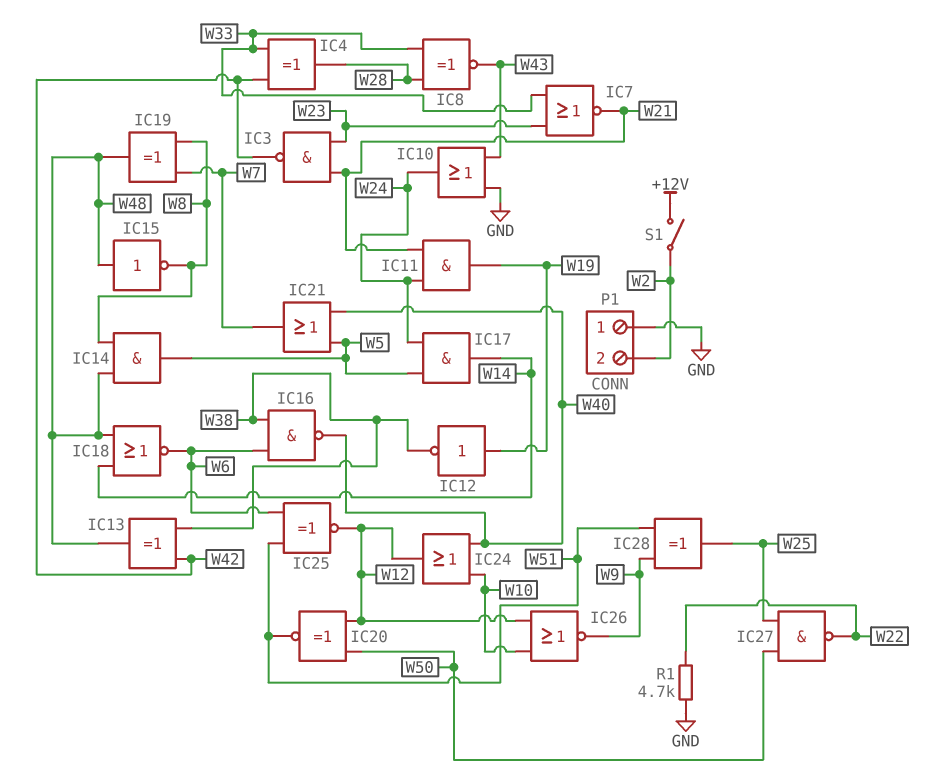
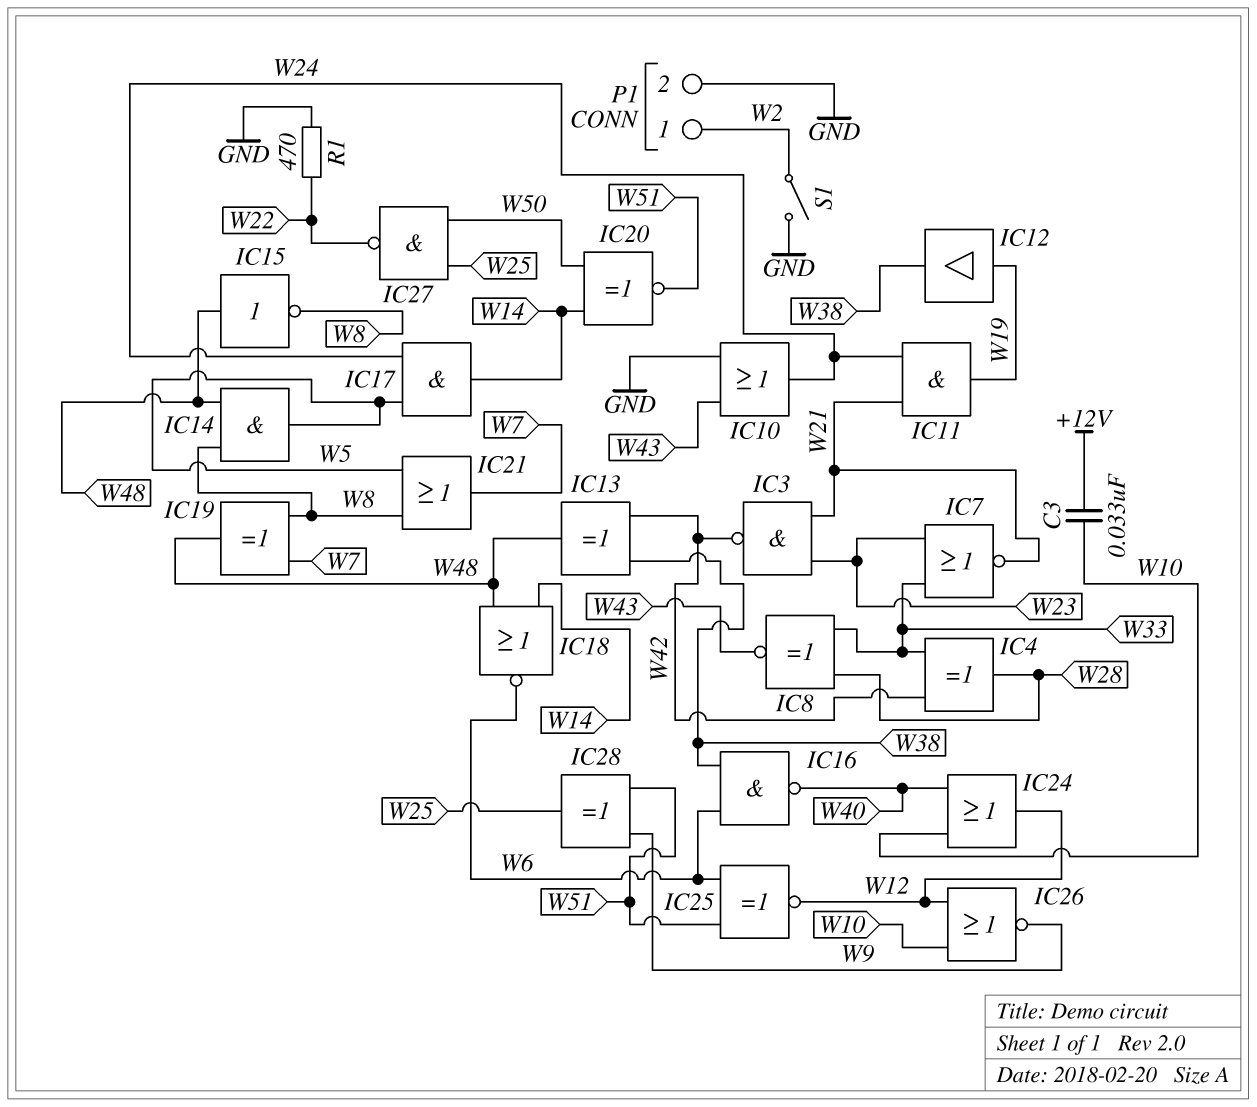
C3: none -> 33nF (+12V, W10)
IC12: NOT (in W19, out W38) -> buffer (in W19, out W38)
IC20: XNOR (in W12, in W50, out W51) -> XNOR (in W14, in W50, out W51)
IC21: OR (in W5, in W40, out W7) -> OR (in W5, in W8, out W7)
P1 pin 1: GND -> W2
P1 pin 2: W2 -> GND
R1: 4.7k (GND, W22) -> 470 (GND, W22)
S1: switch (+12V, W2) -> switch (GND, W2)

